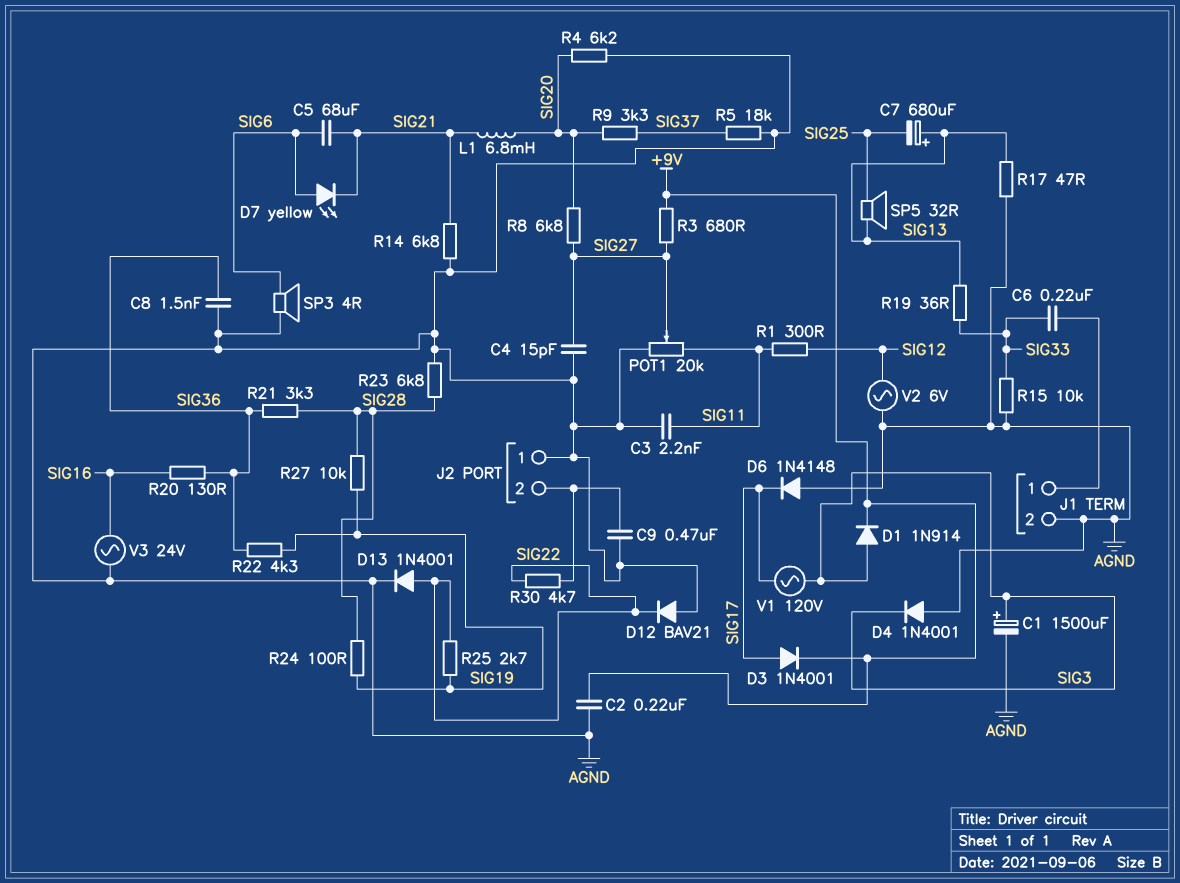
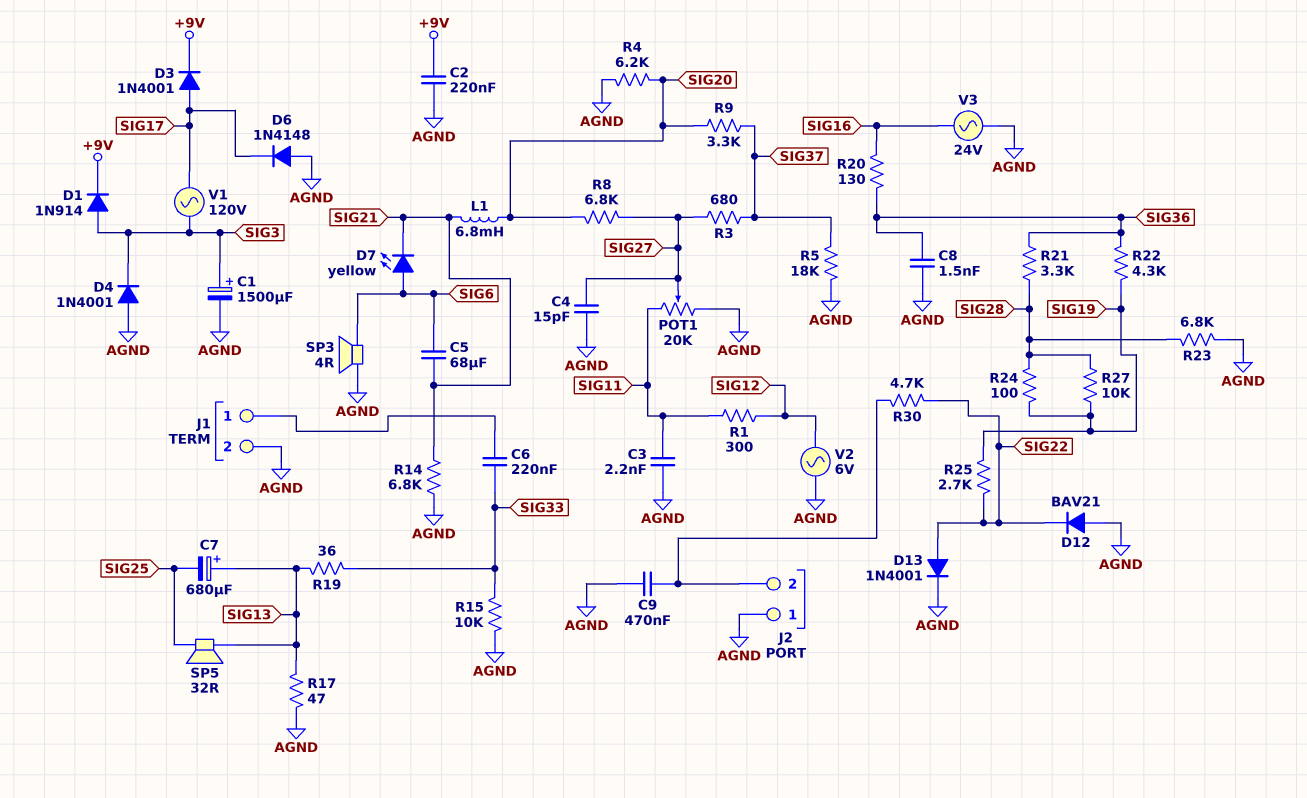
R3: 680 (+9V, SIG27) -> 680 (SIG27, SIG37)

